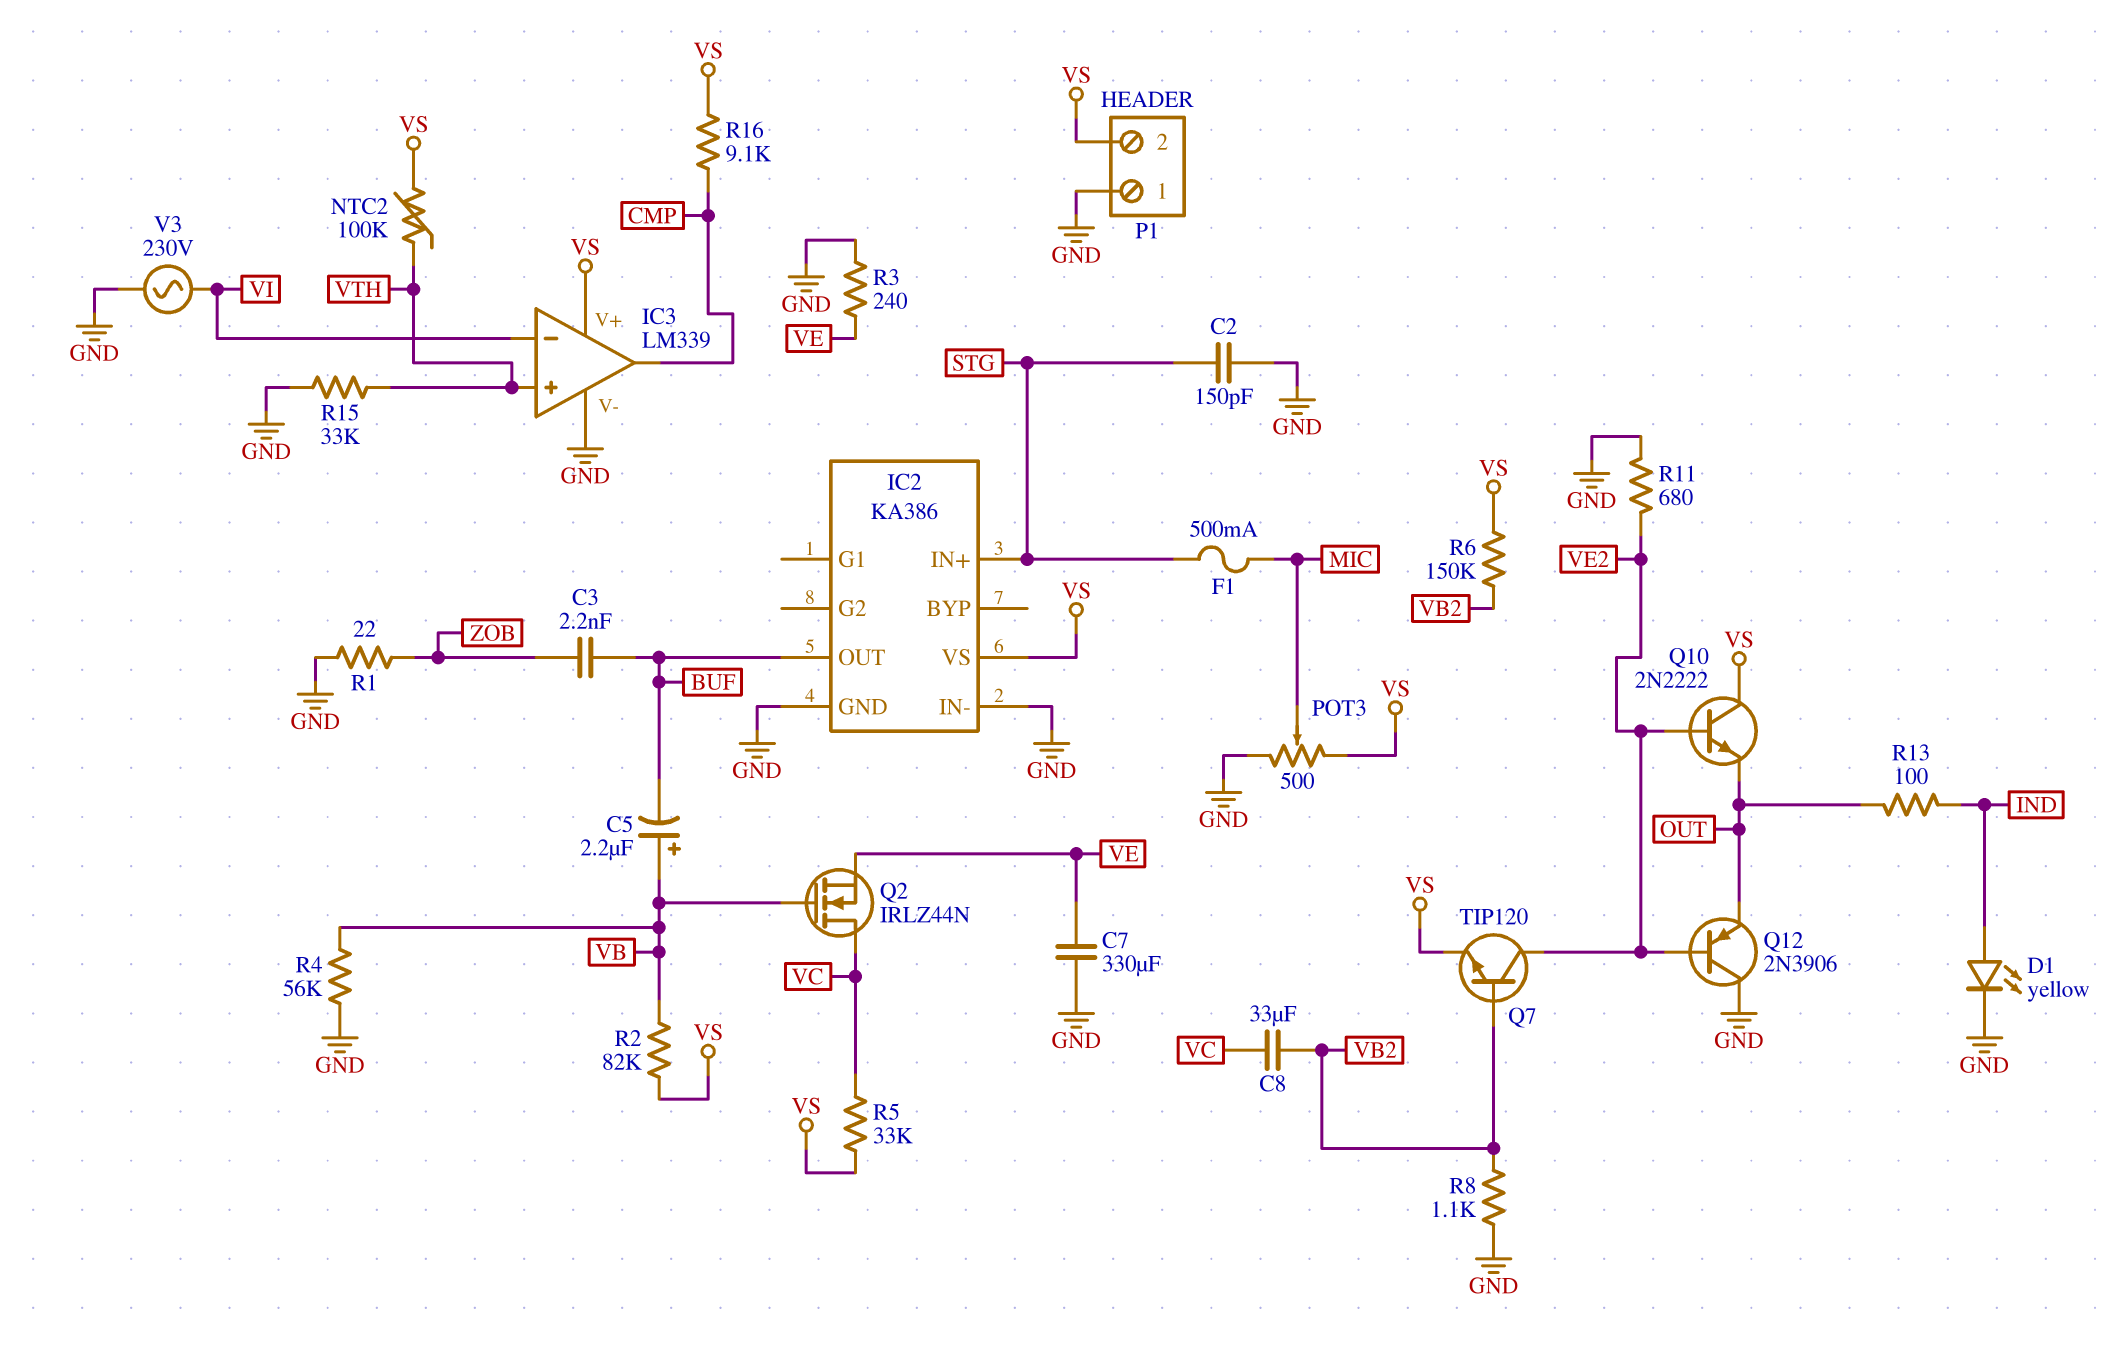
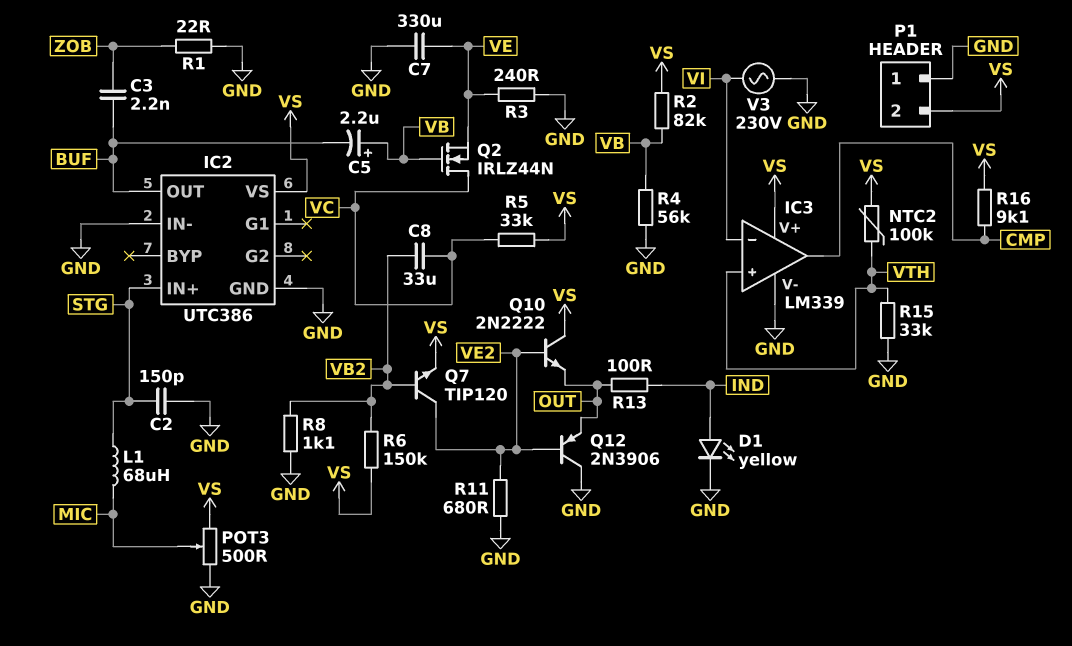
F1: 500mA (MIC, STG) -> none
IC2: KA386 -> UTC386
L1: none -> 68uH (MIC, STG)

